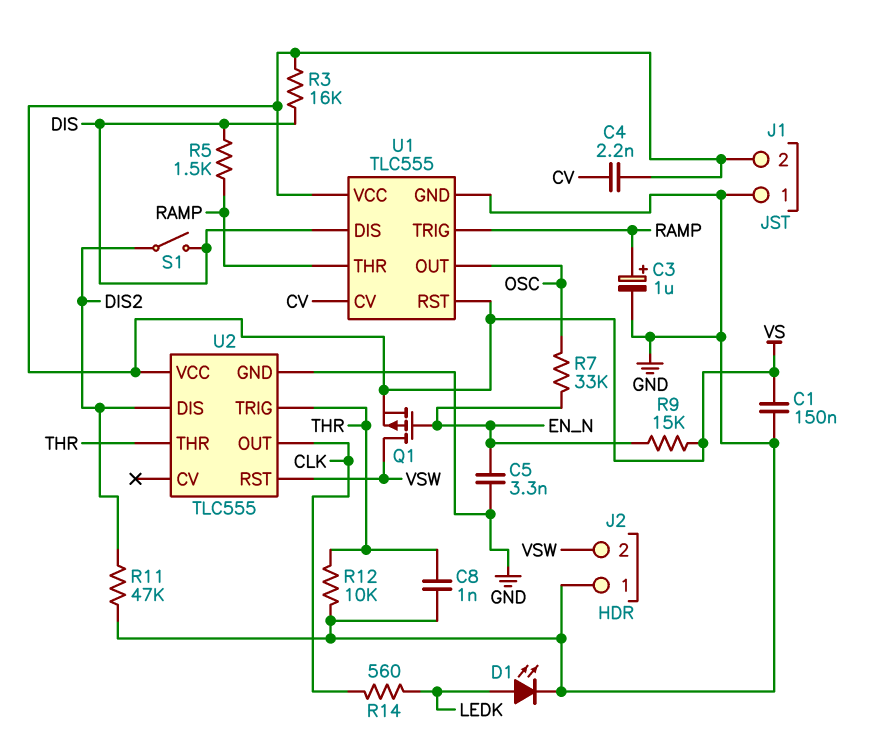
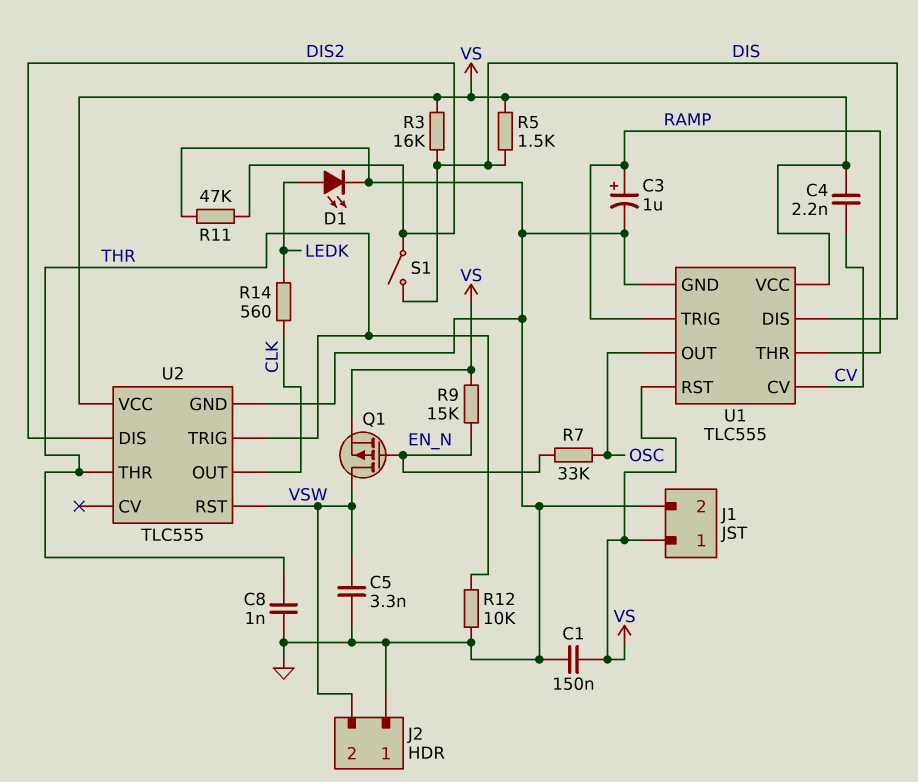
C5: 3.3nF (EN_N, GND) -> 3.3nF (GND, VSW)
J1 pin 1: GND -> VS
J1 pin 2: VS -> GND
R5: 1.5k (DIS, RAMP) -> 1.5k (DIS, VS)

